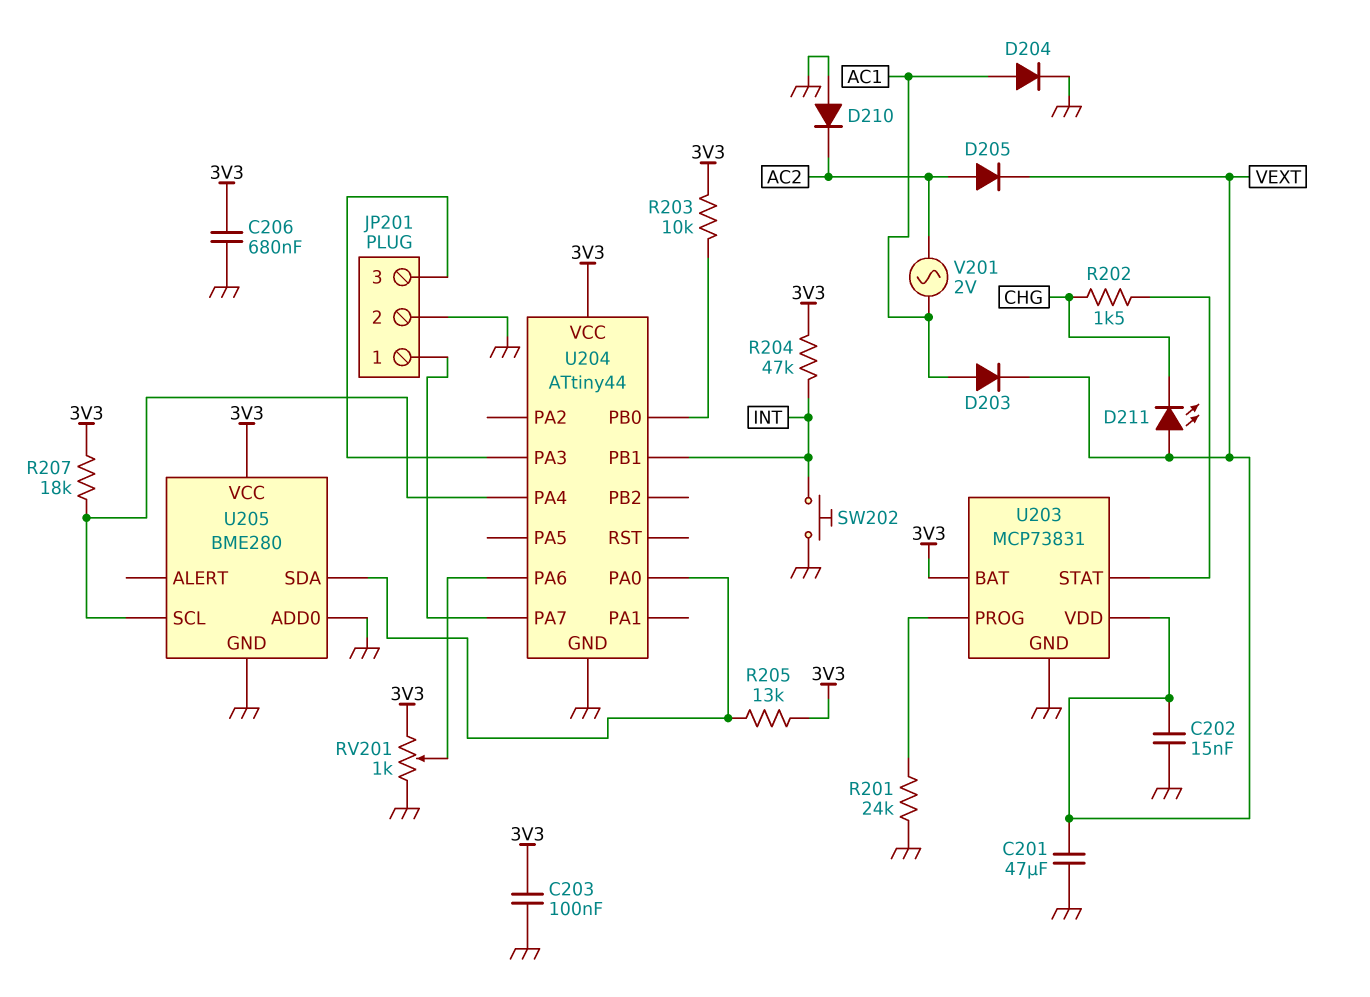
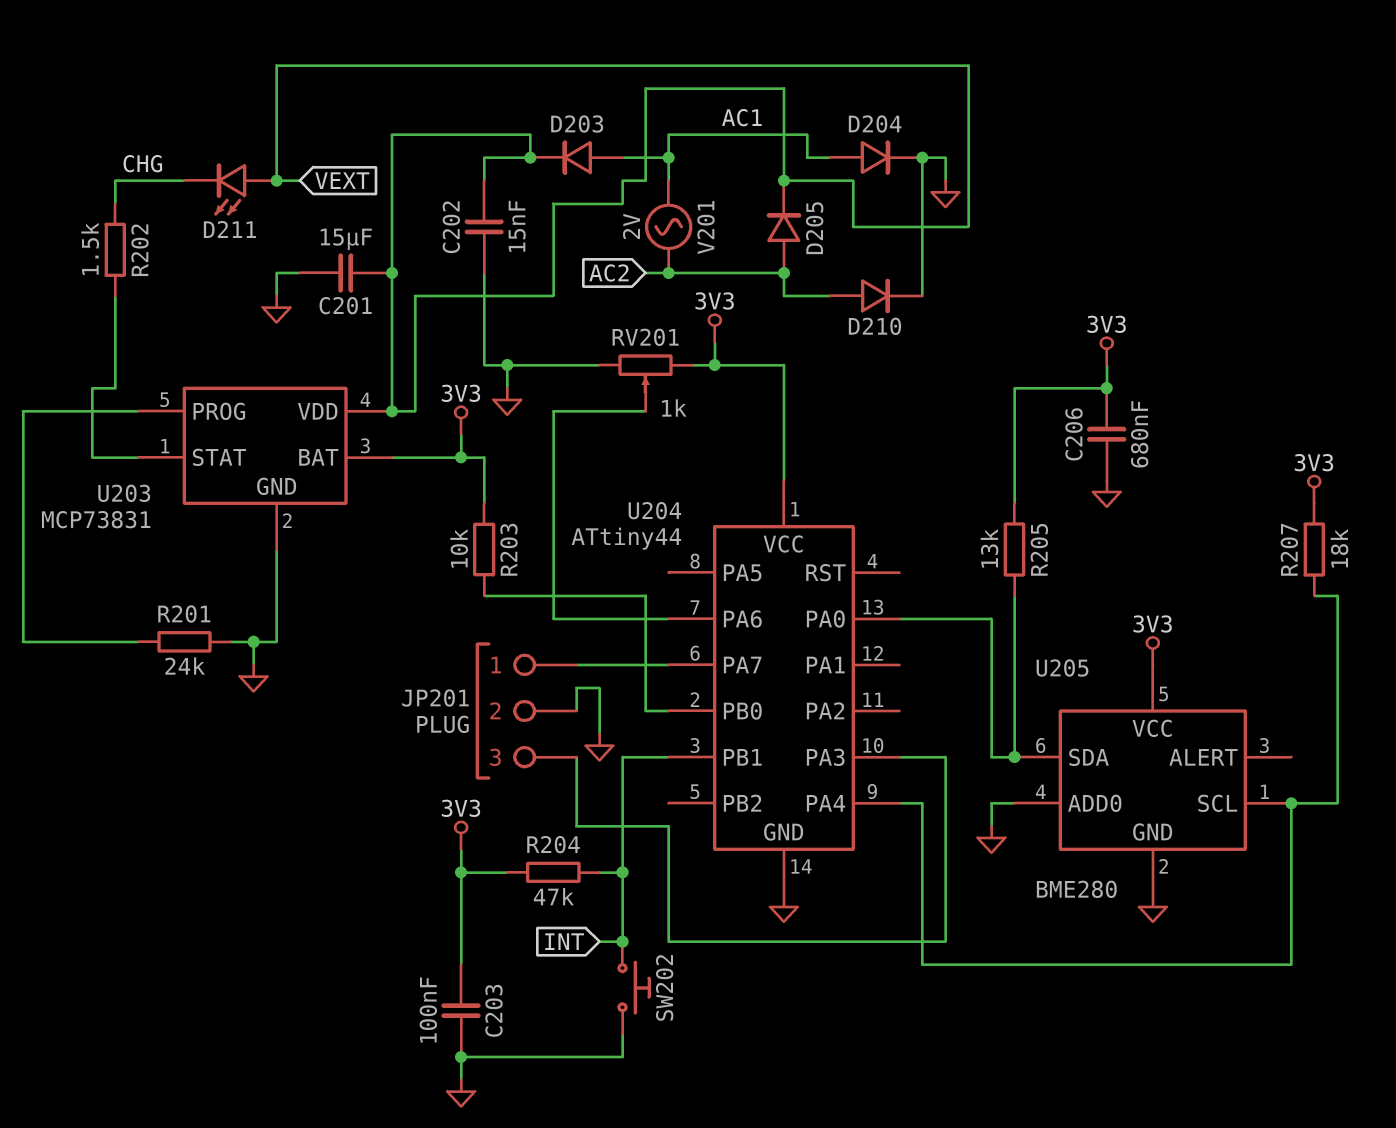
C201: 47uF (GND, VEXT) -> 15uF (GND, VEXT)
D210: diode (A GND, K AC2) -> diode (A AC2, K GND)

